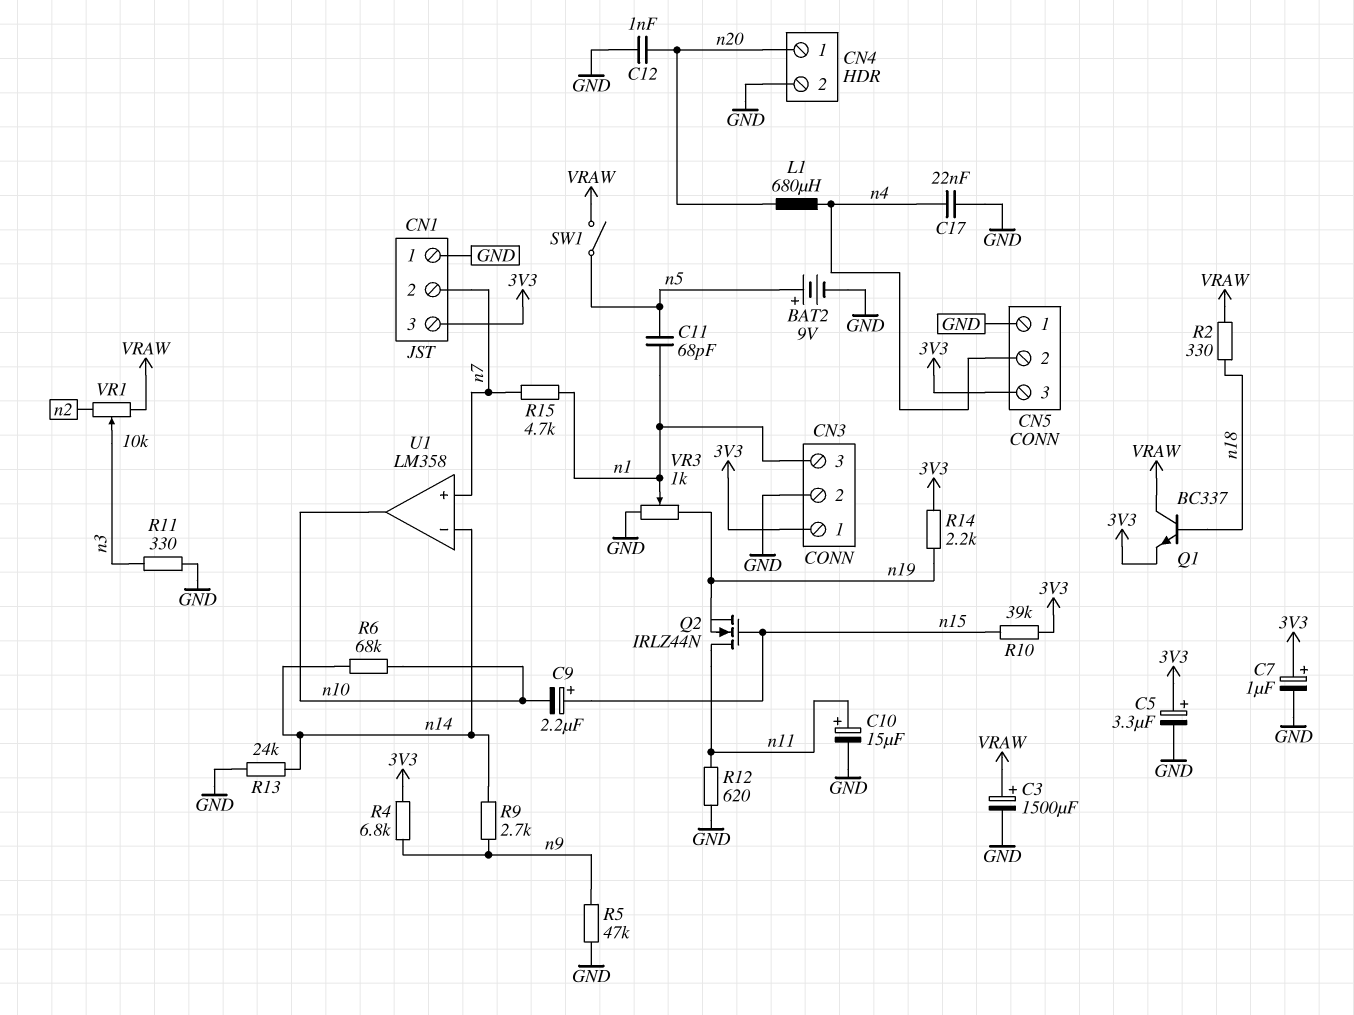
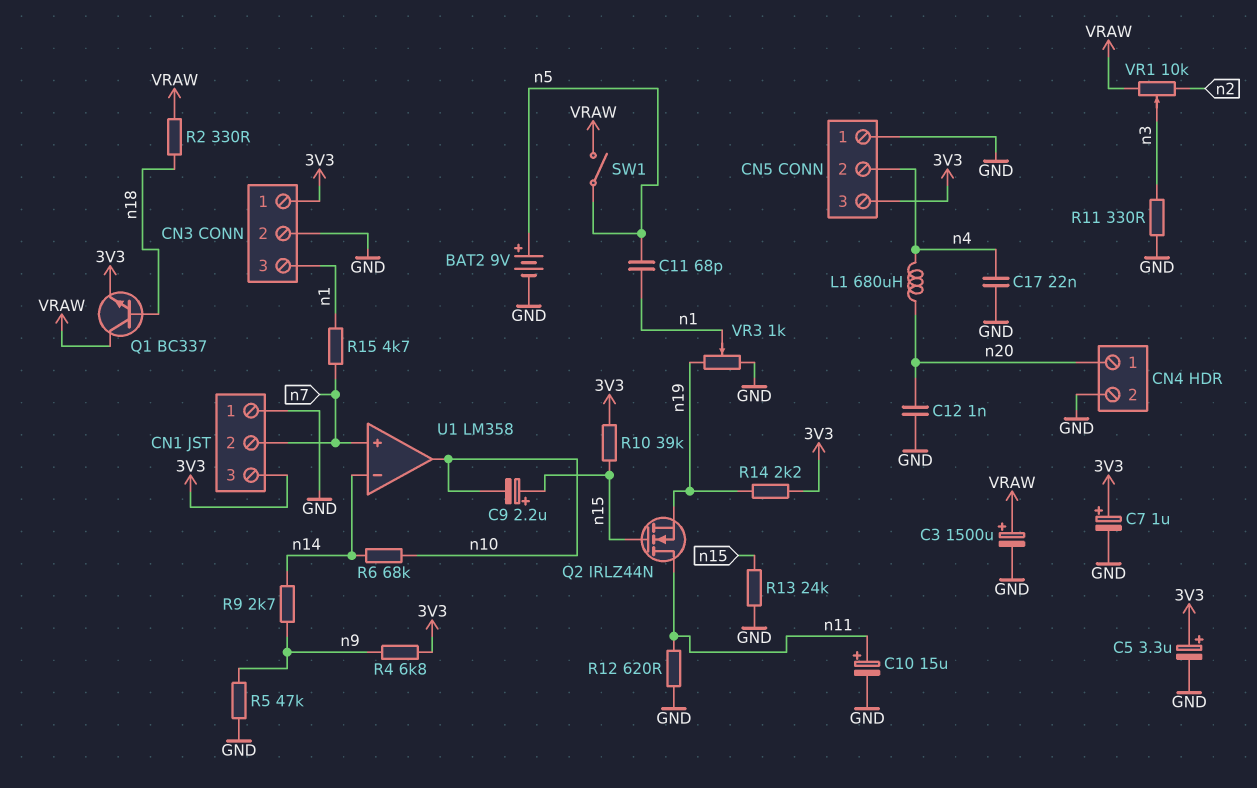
R13: 24k (GND, n14) -> 24k (GND, n15)

